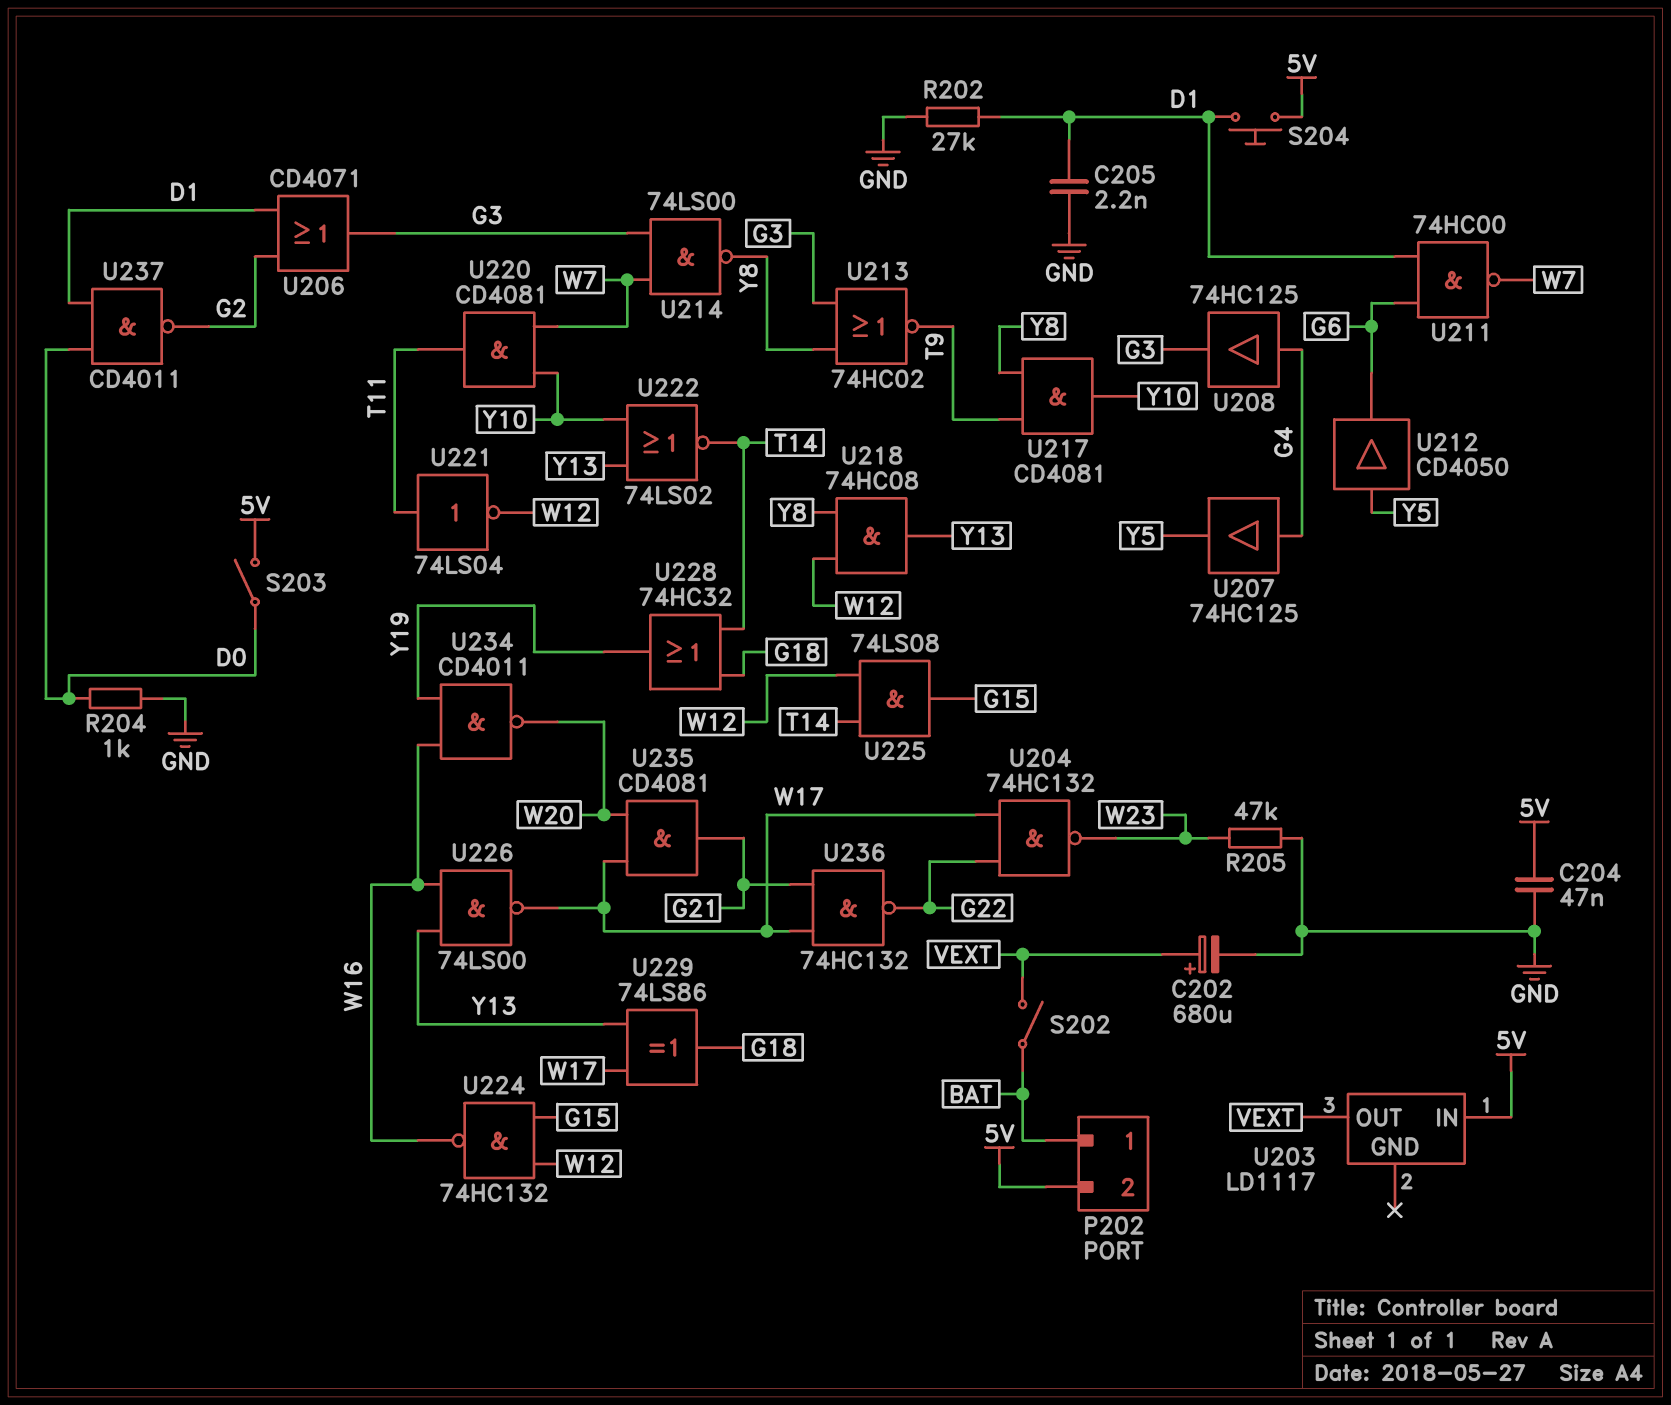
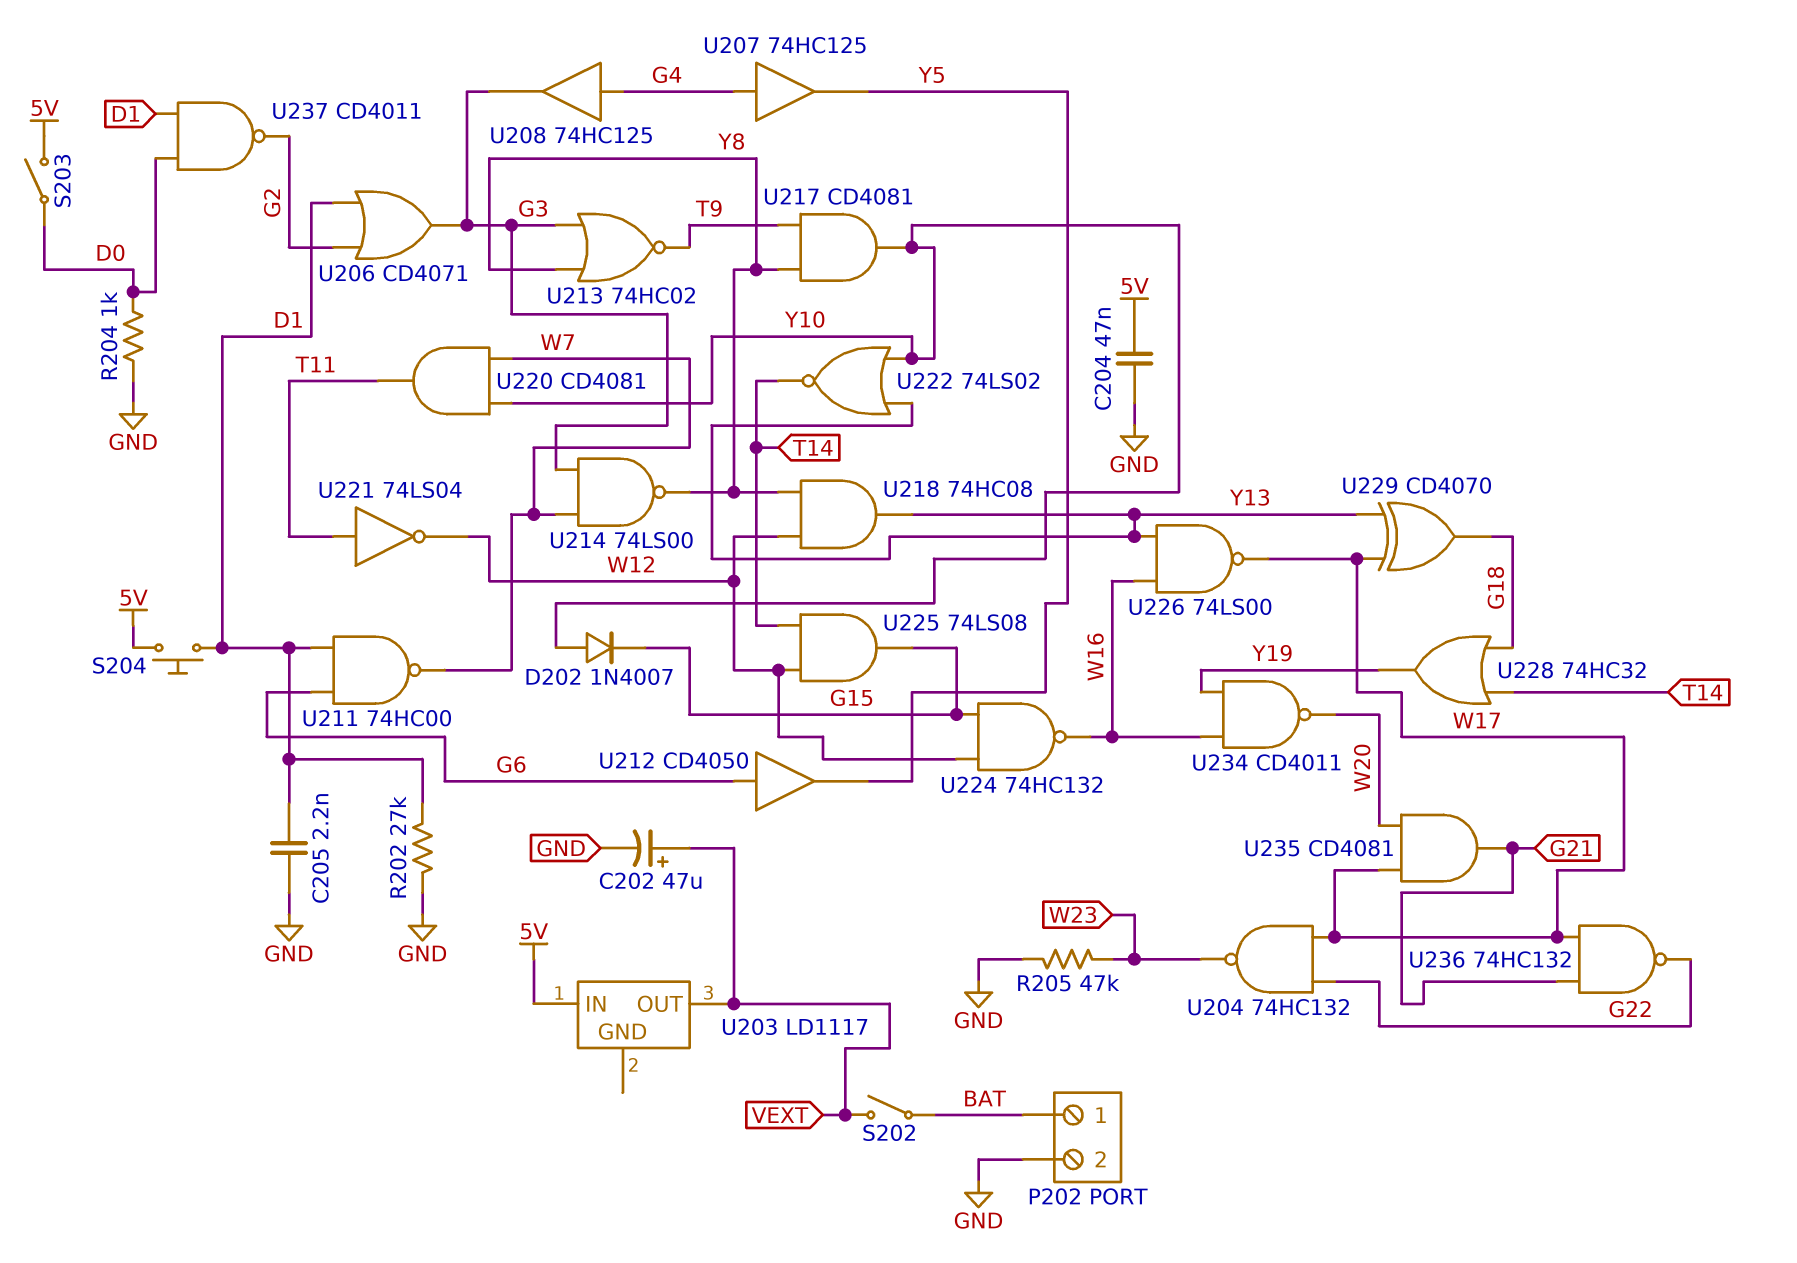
C202: 680uF (plus VEXT, minus GND) -> 47uF (plus VEXT, minus GND)
D202: none -> diode 1N4007 (A Y10, K G15)
P202 pin 2: 5V -> GND
U212: buffer CD4050 (in Y5, out G6) -> buffer CD4050 (in G6, out Y5)
U229: XOR 74LS86 (in W17, in Y13, out G18) -> XOR CD4070 (in W17, in Y13, out G18)

